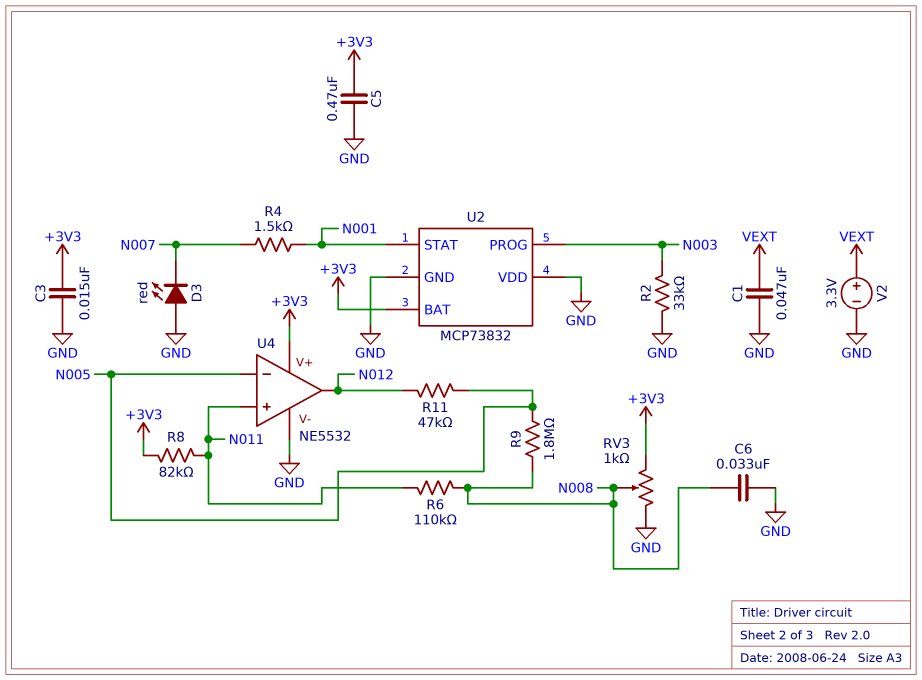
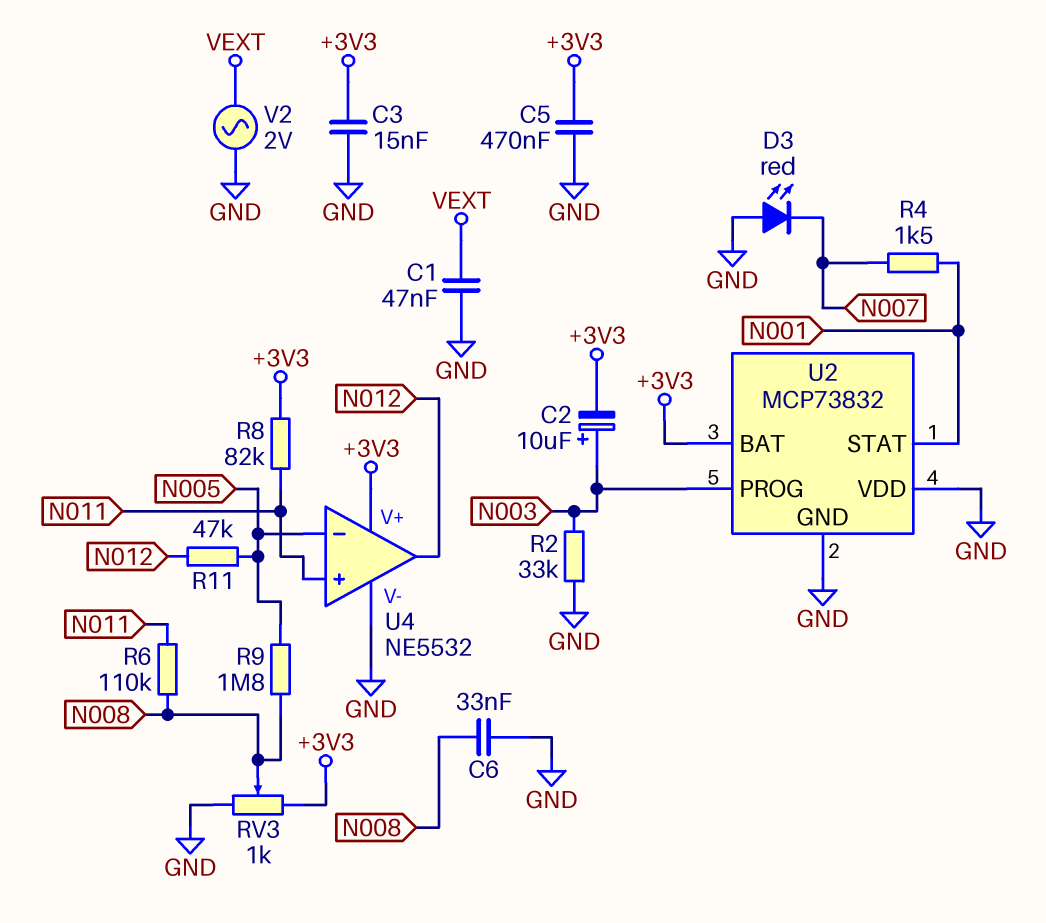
C2: none -> 10uF (plus N003, minus +3V3)
V2: 3.3V (plus VEXT, minus GND) -> AC 2V (GND, VEXT)

